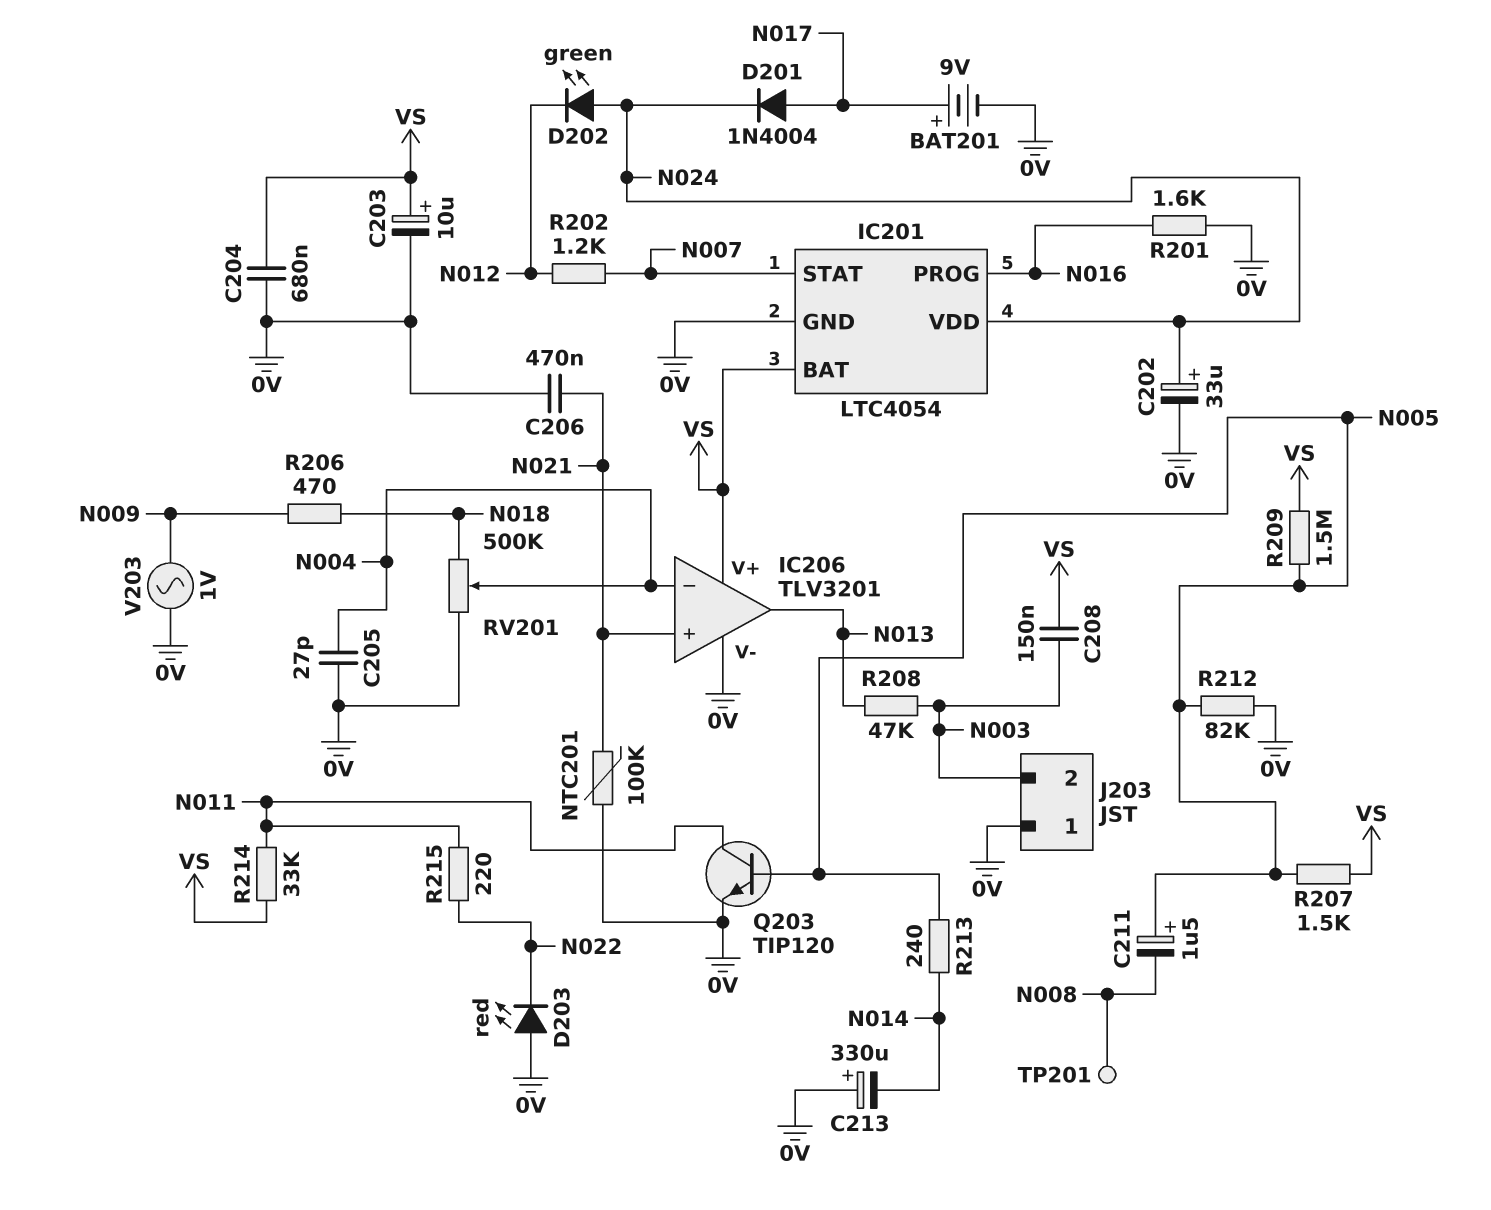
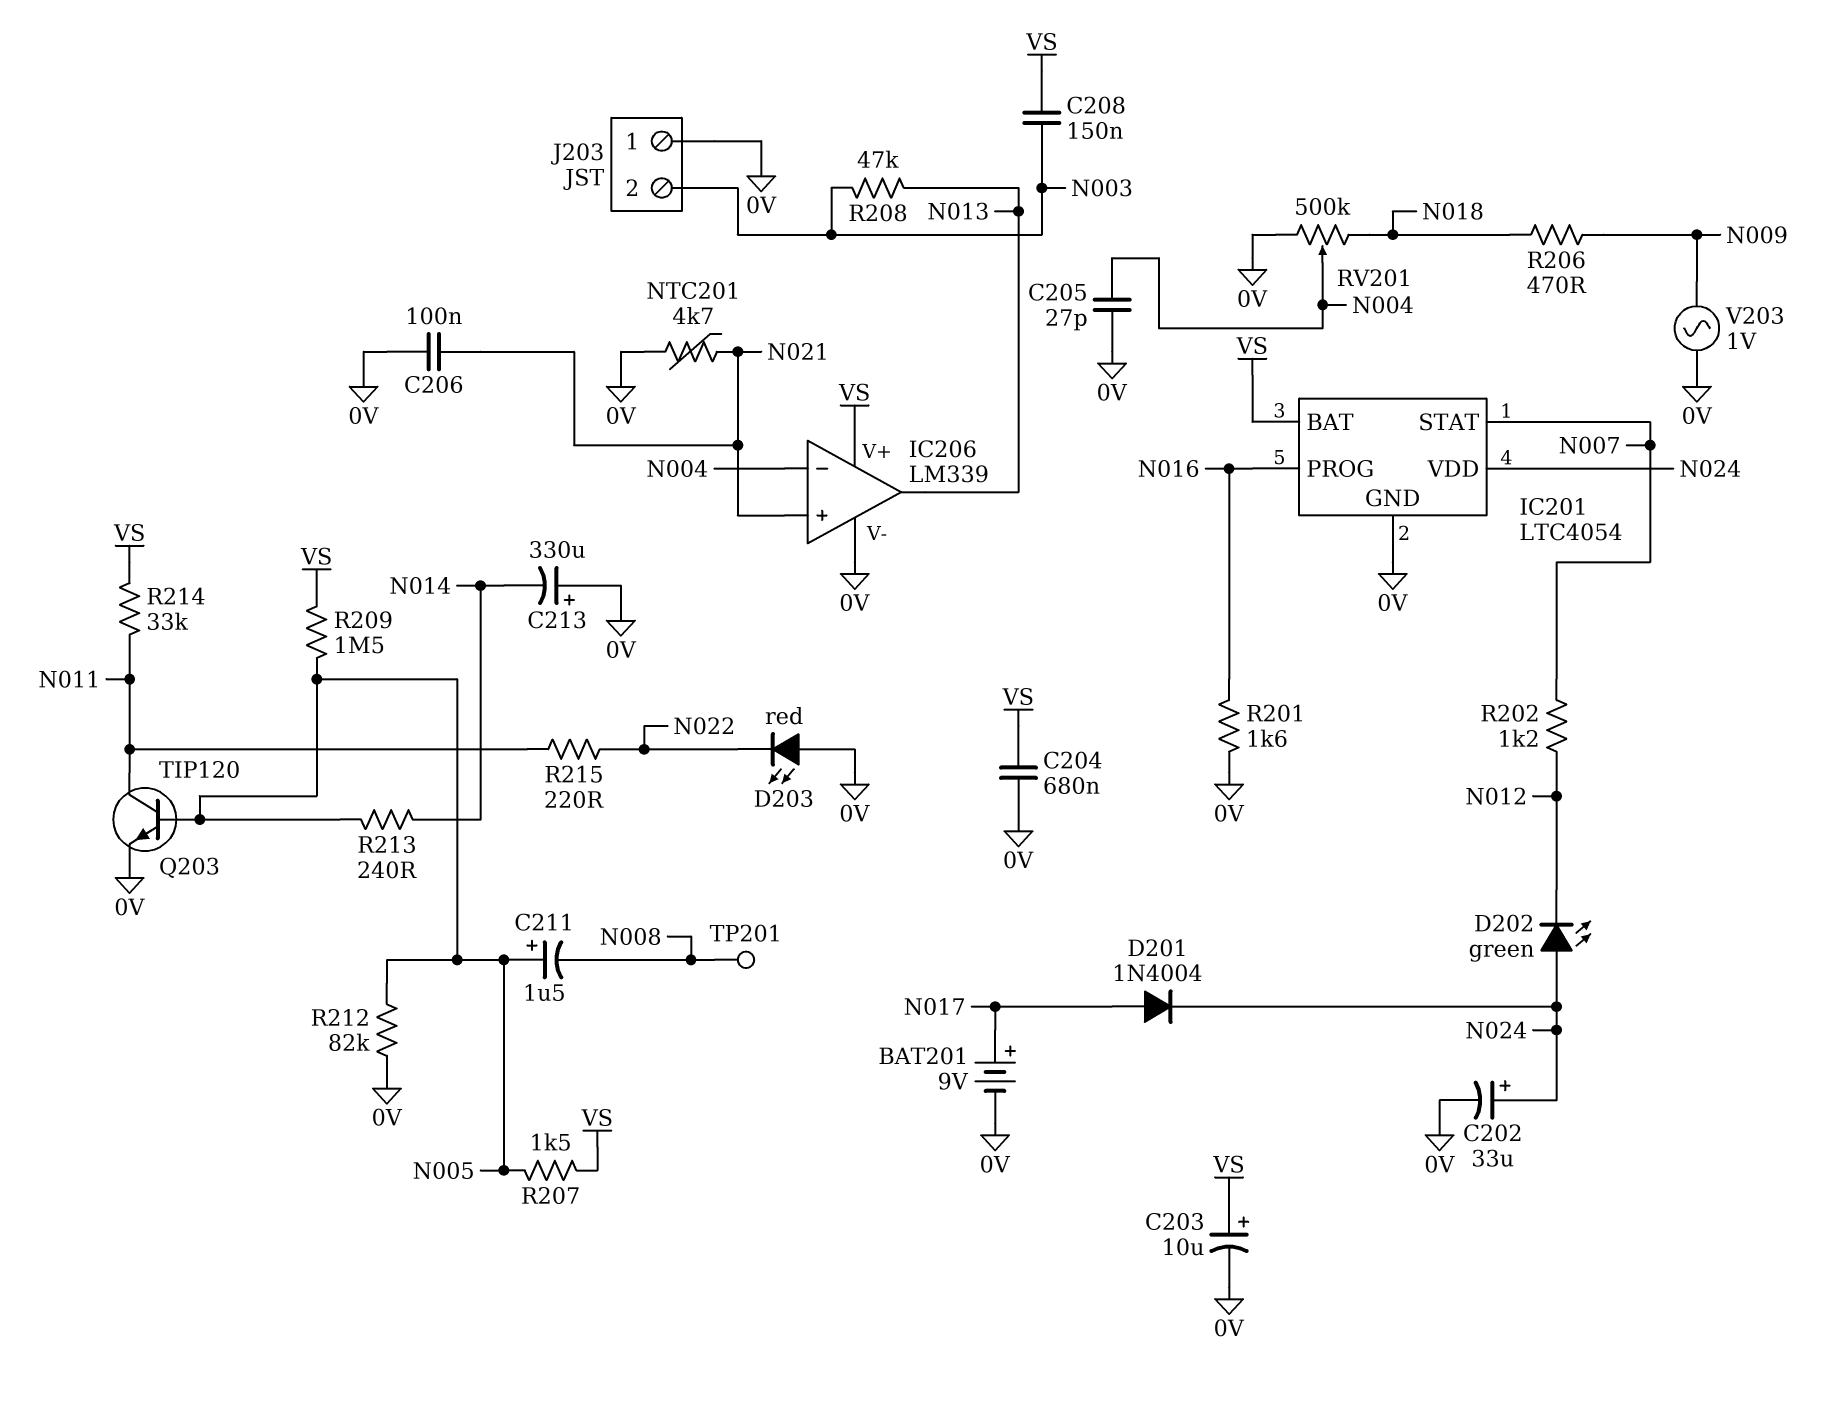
C206: 470nF (0V, N021) -> 100nF (0V, N021)
IC206: TLV3201 -> LM339
NTC201: 100k (0V, N021) -> 4.7k (0V, N021)

